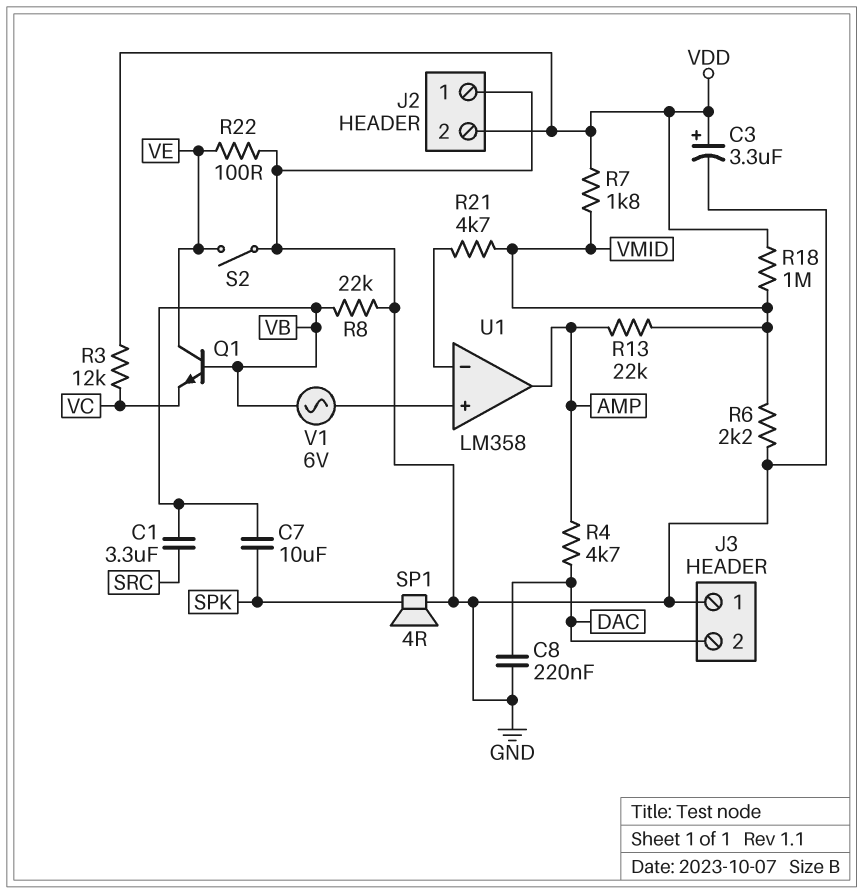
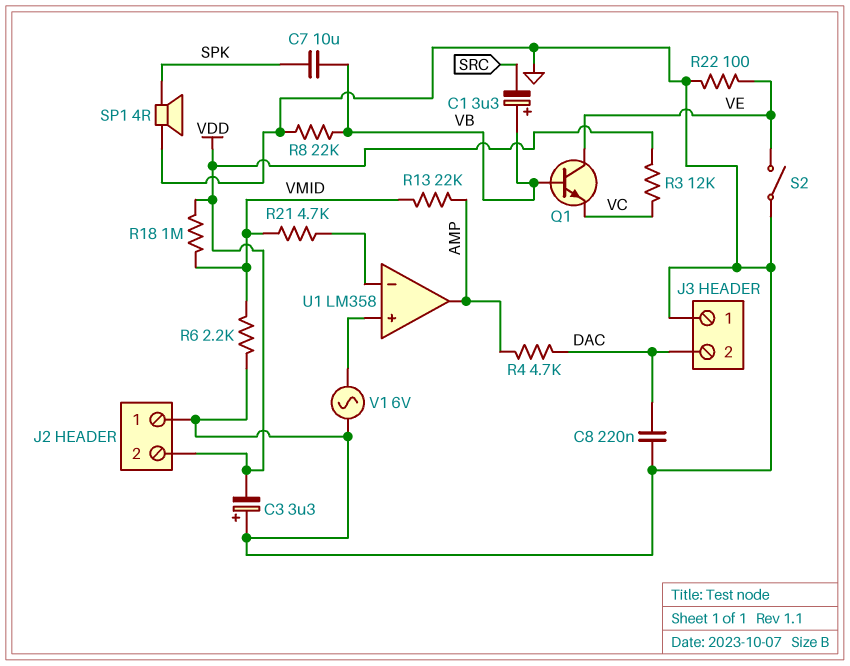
C1: 3.3uF (SRC, VB) -> 3.3uF (plus VB, minus SRC)
C3: 3.3uF (plus VDD, minus GND) -> 3.3uF (plus GND, minus VDD)
R7: 1.8k (VDD, VMID) -> none
V1: AC 6V (U1/in+, VB) -> AC 6V (GND, U1/in+)

